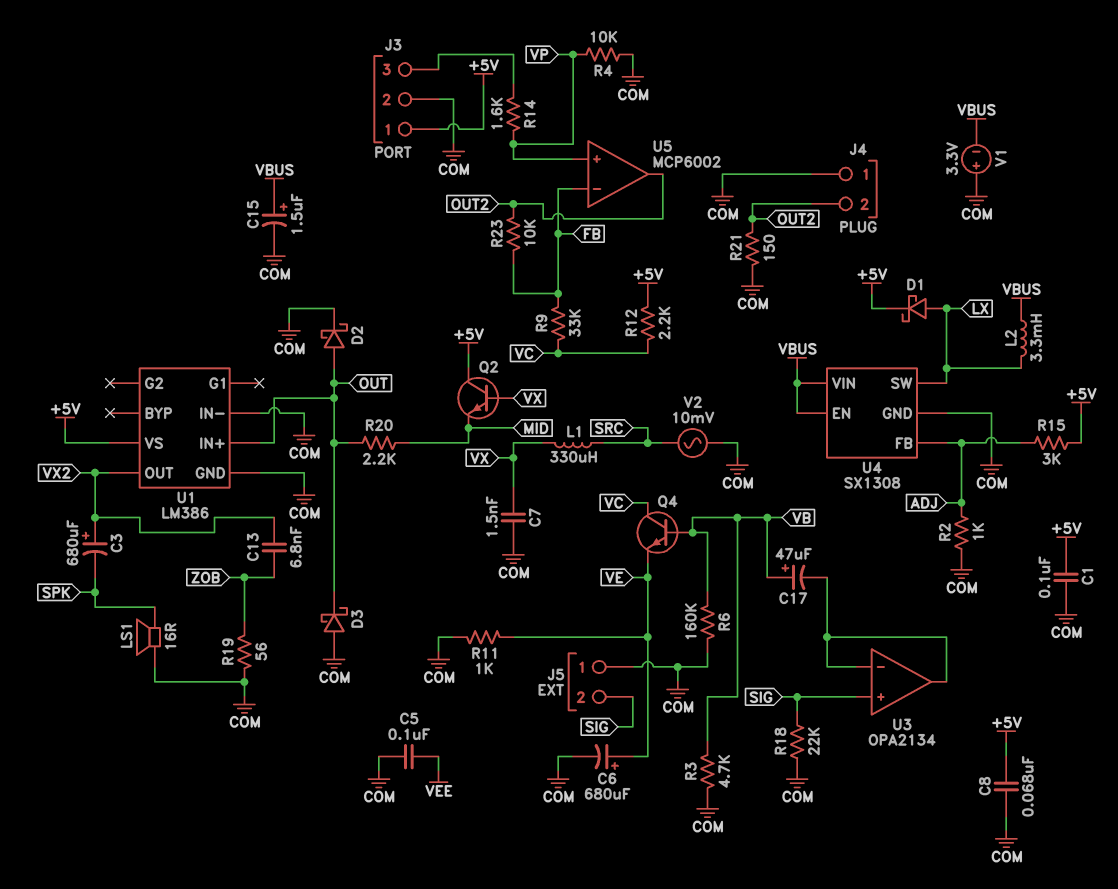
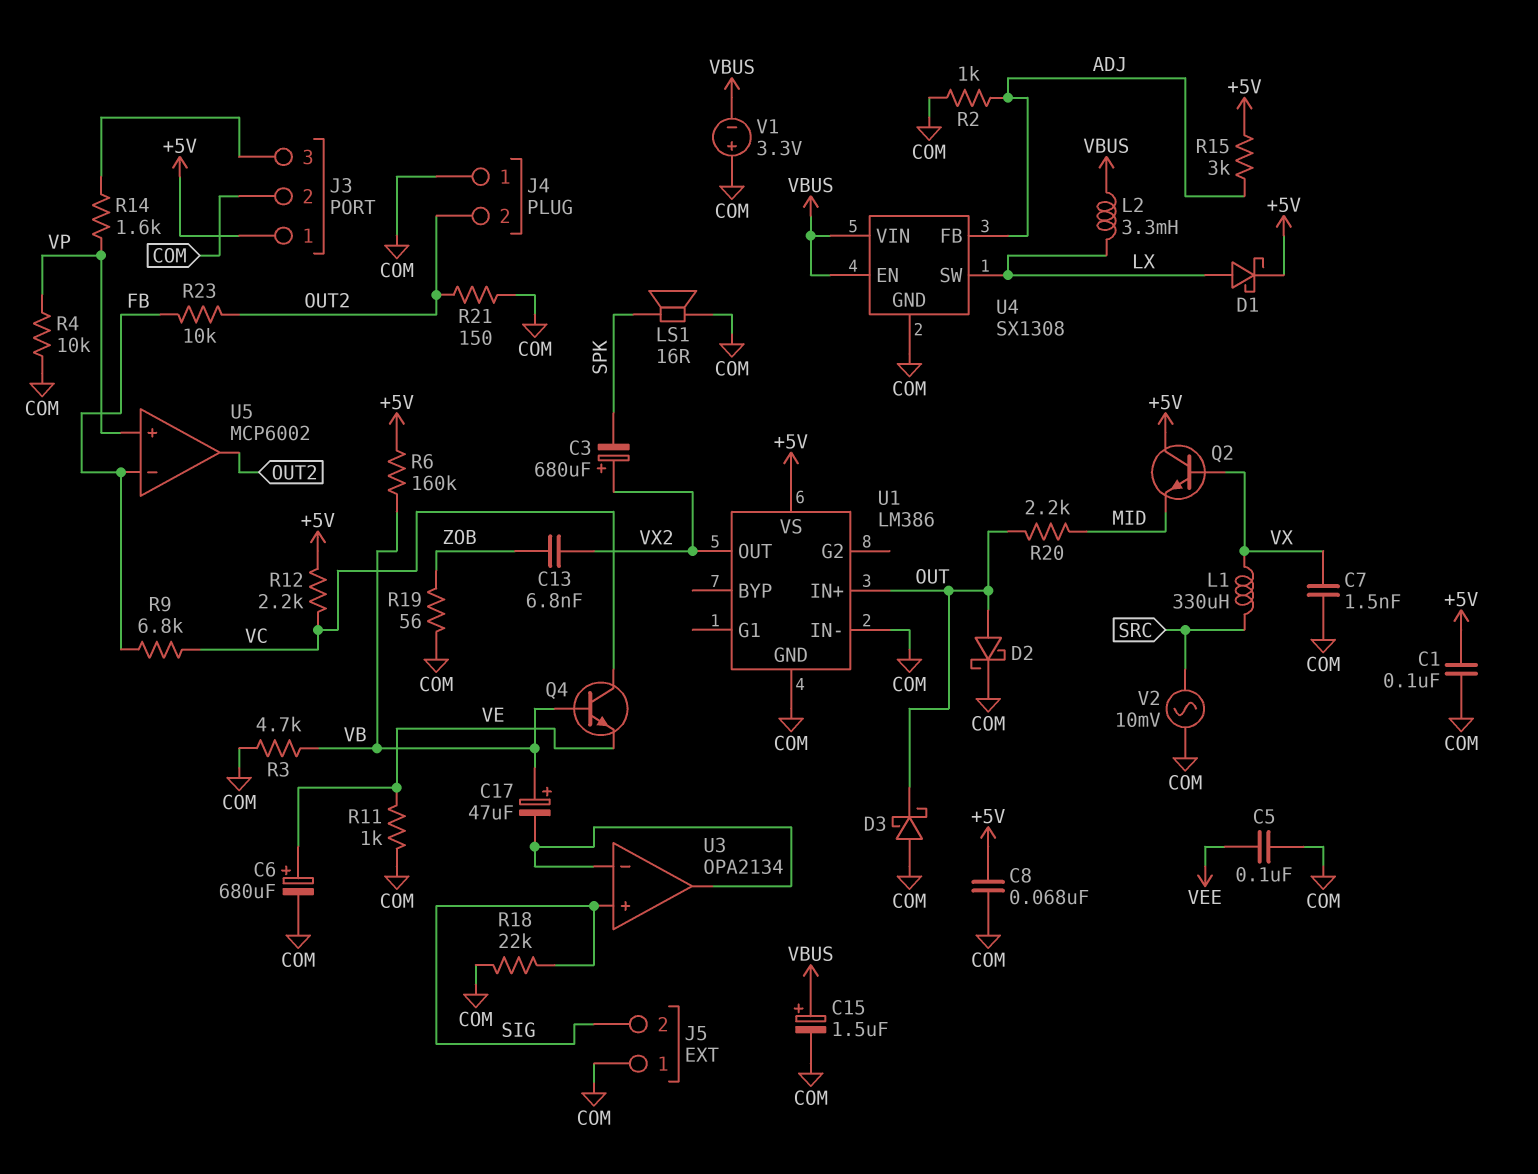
R6: 160k (COM, VB) -> 160k (+5V, VB)
R9: 33k (FB, VC) -> 6.8k (FB, VC)

